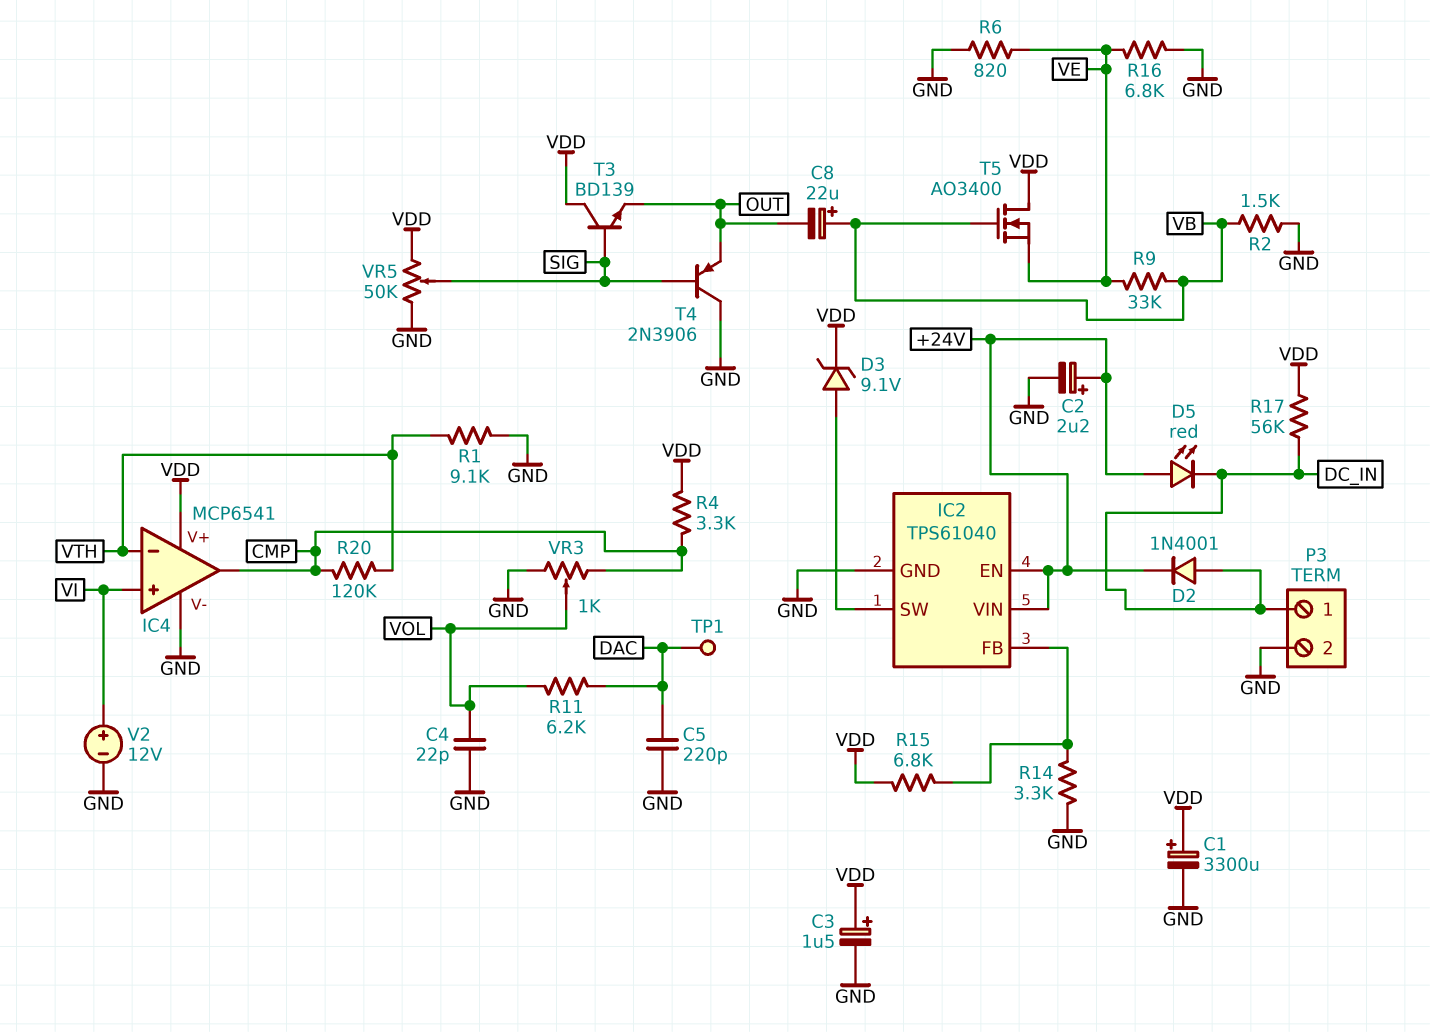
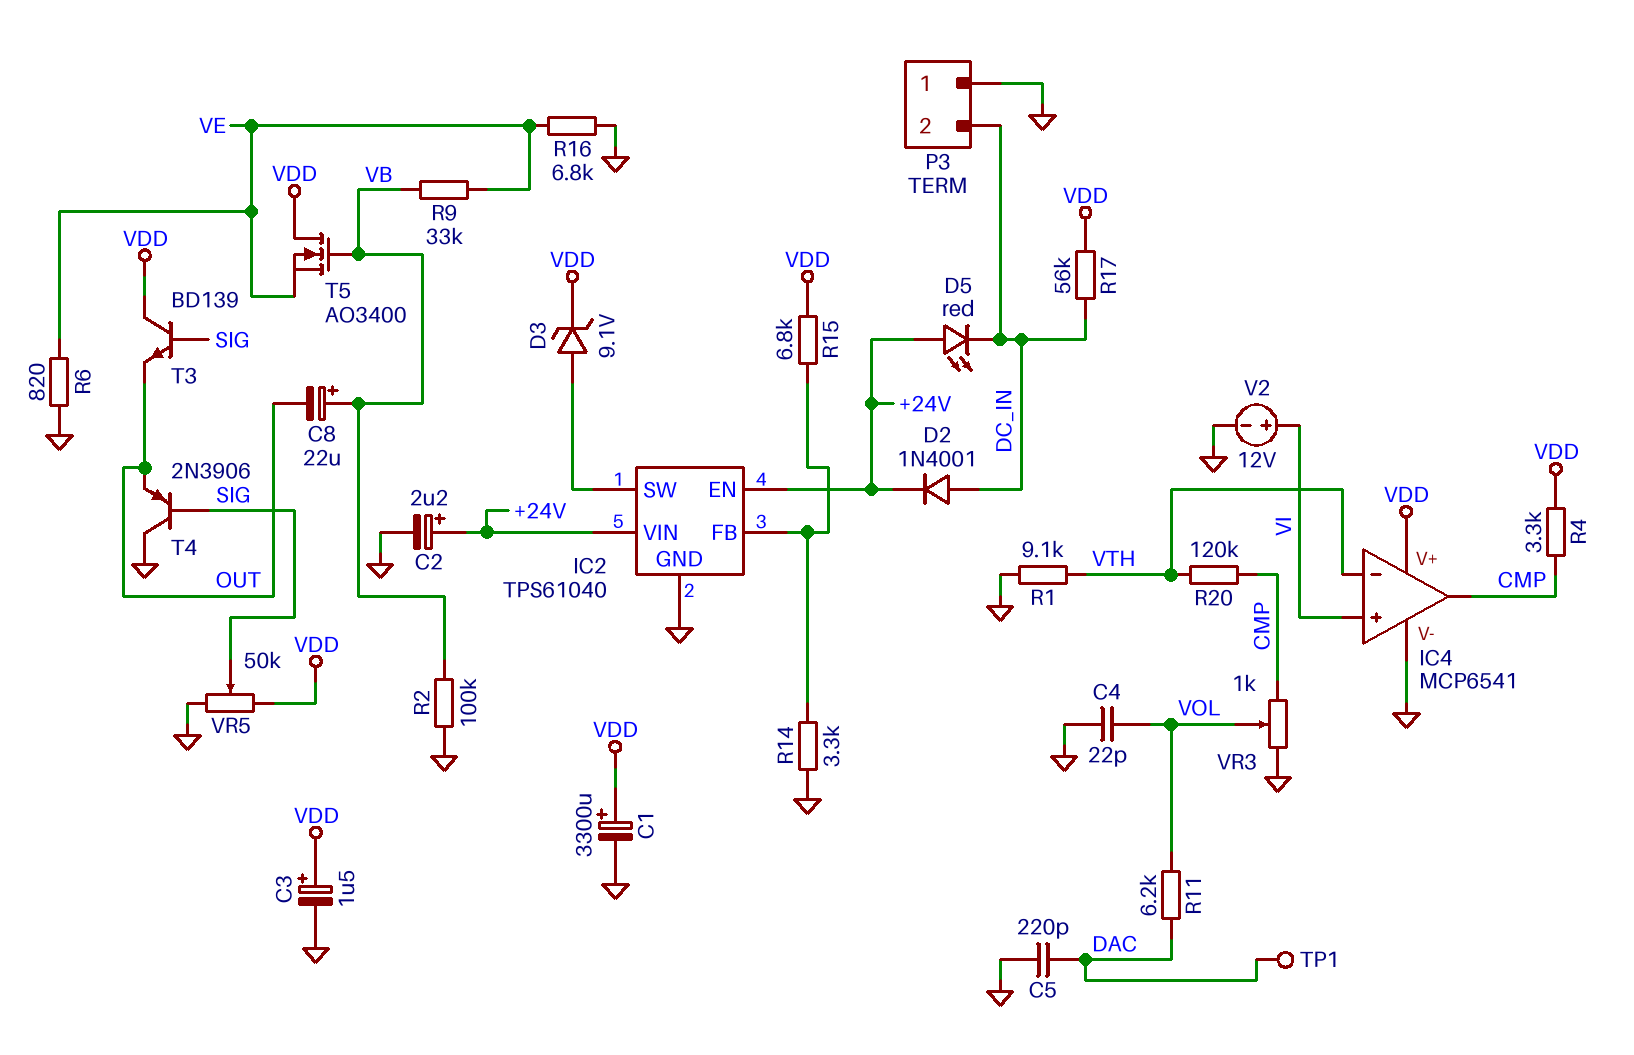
P3 pin 1: DC_IN -> GND
P3 pin 2: GND -> DC_IN
R2: 1.5k (GND, VB) -> 100k (GND, VB)

